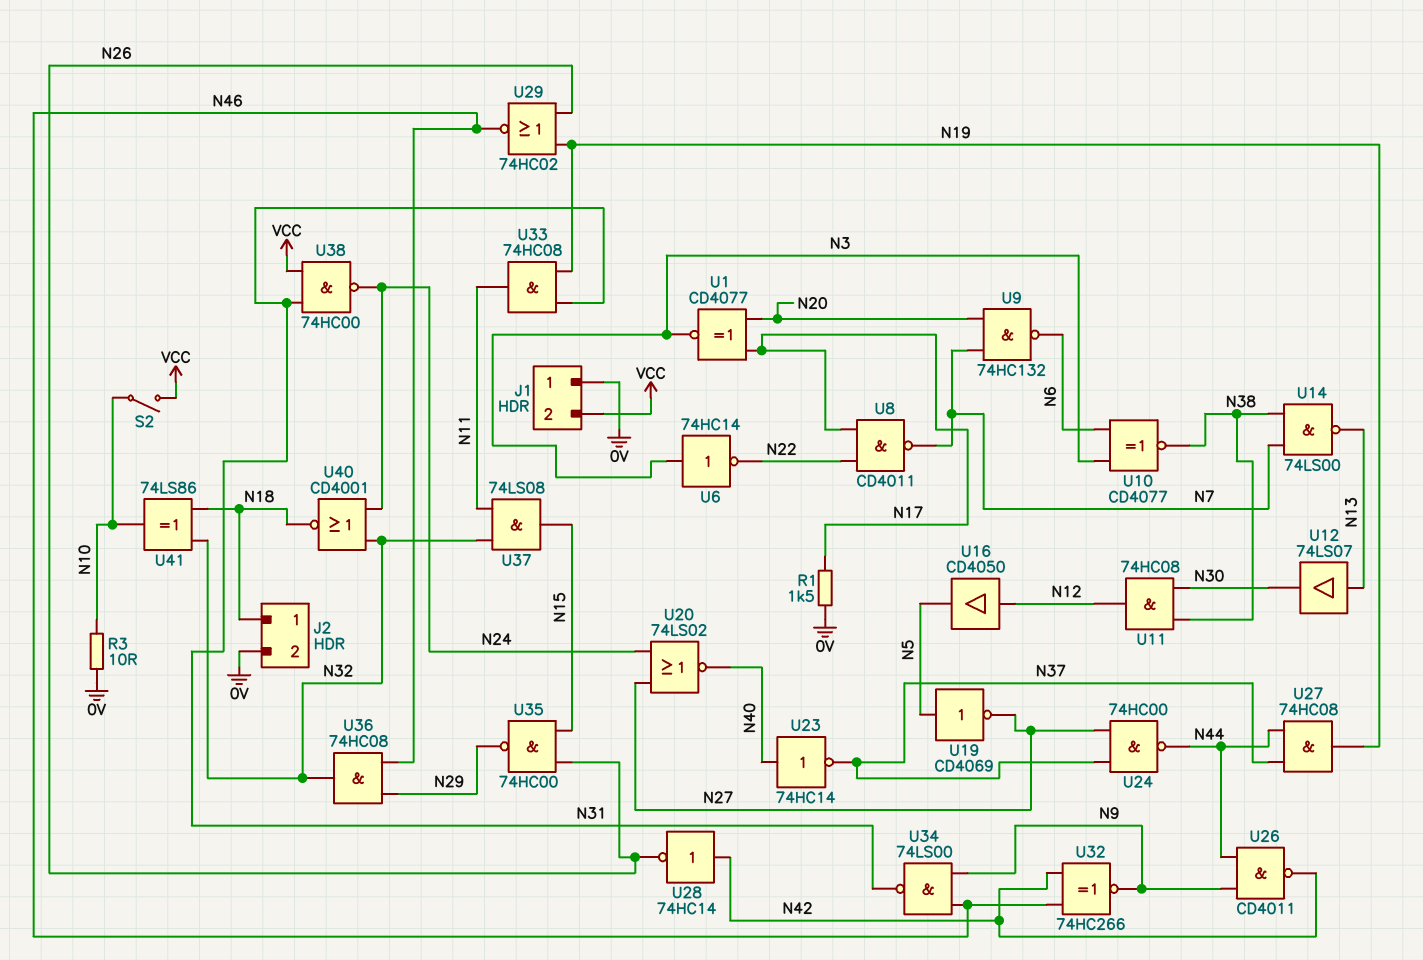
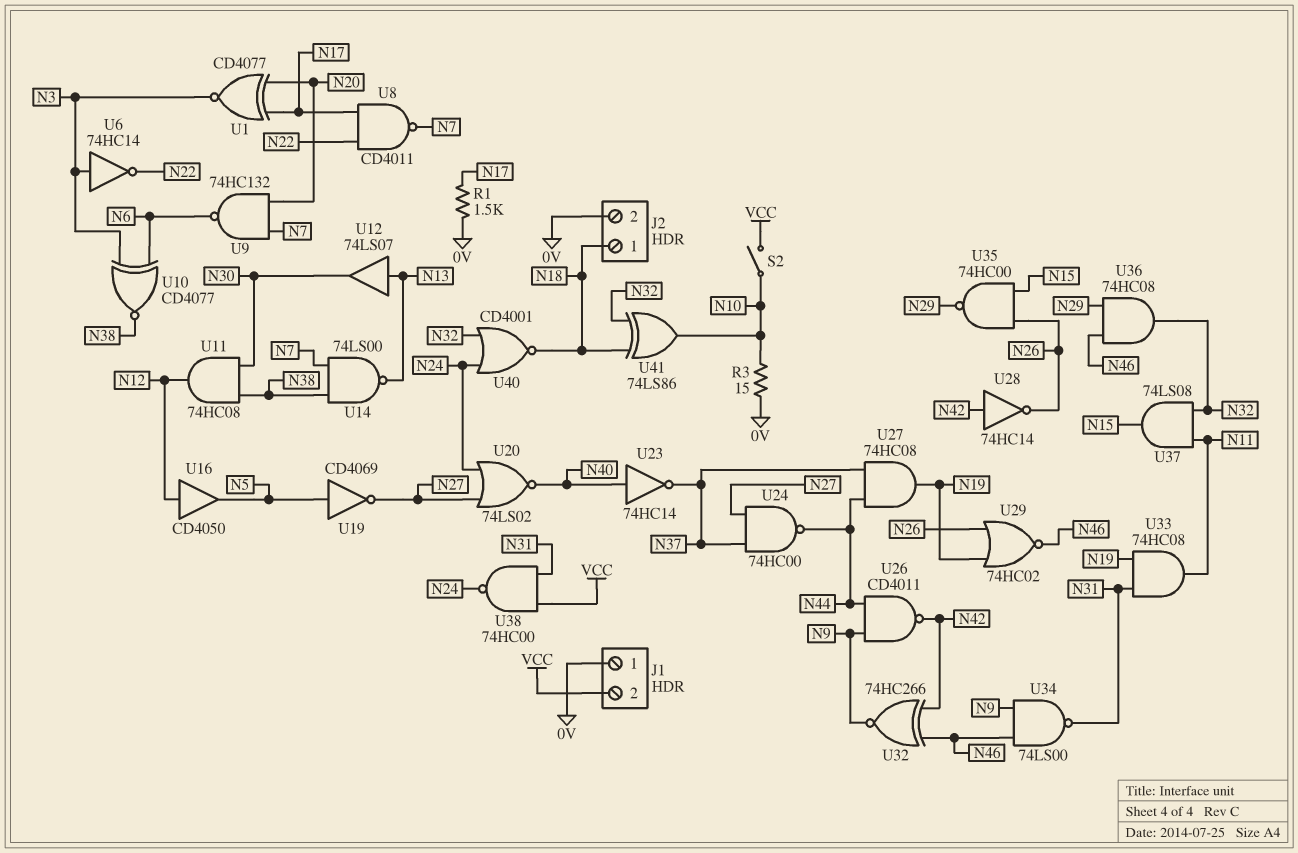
R3: 10 (0V, N10) -> 15 (0V, N10)

